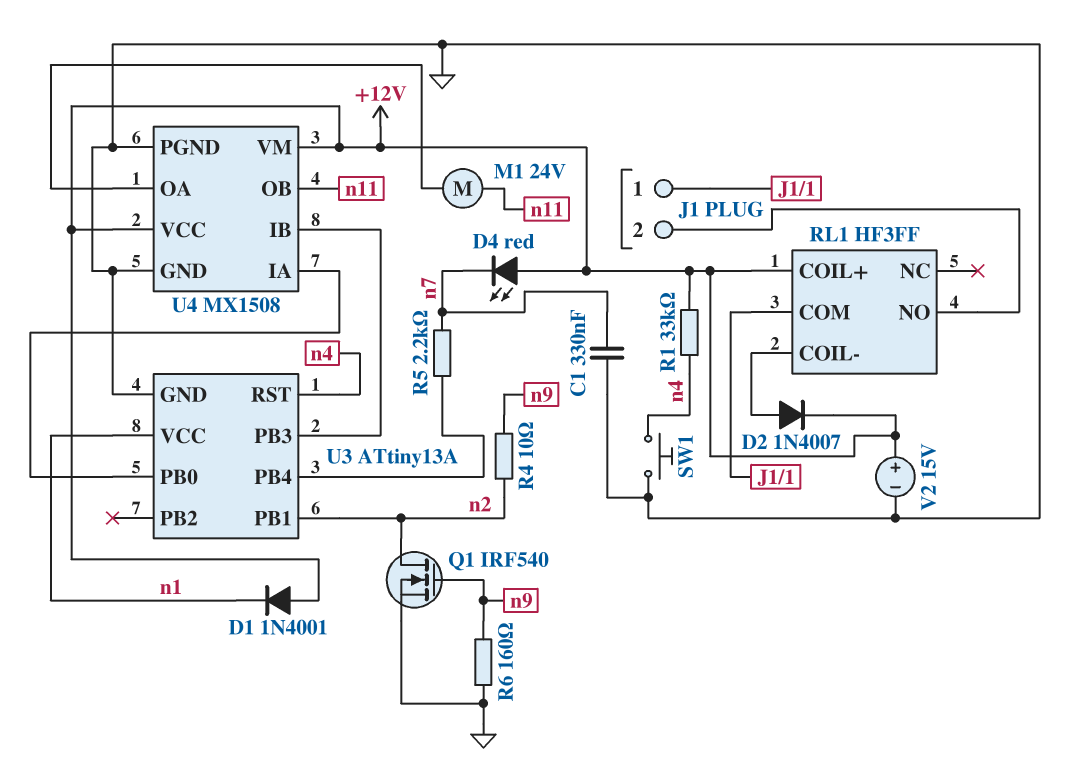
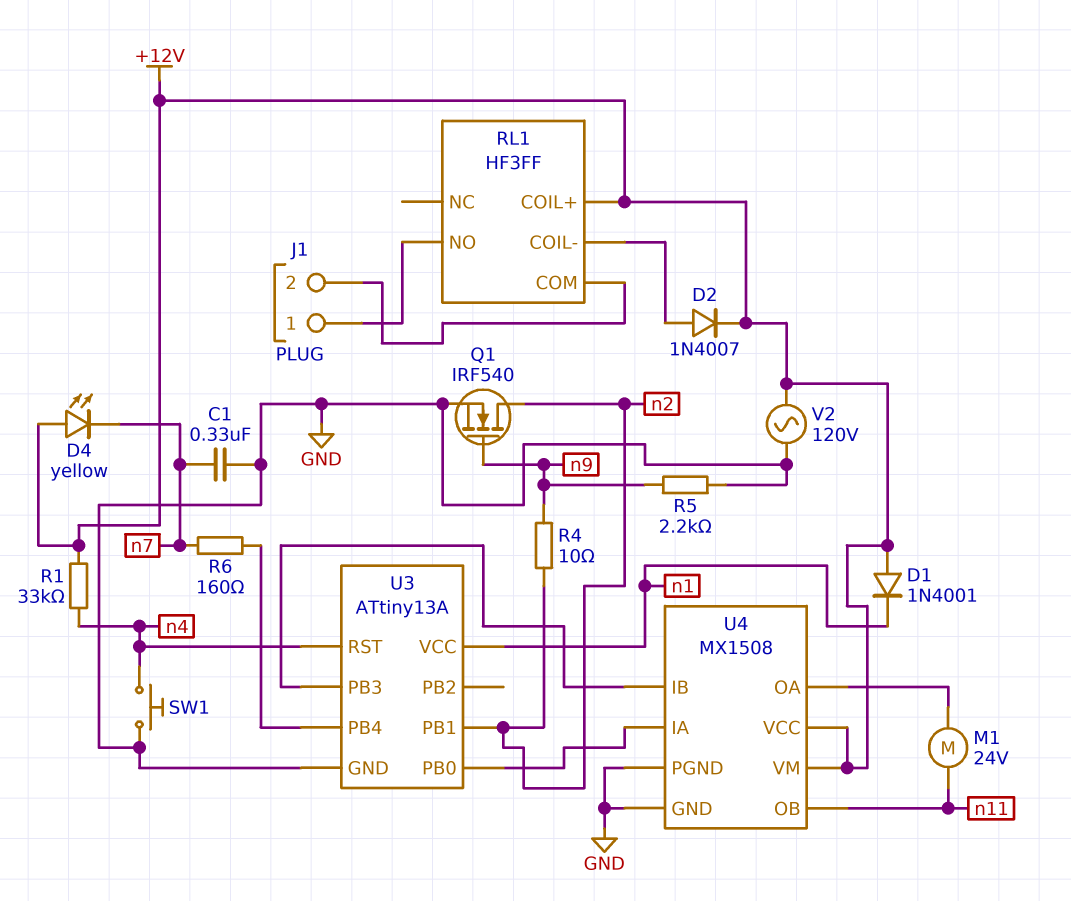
D4: LED red (A +12V, K n7) -> LED yellow (A +12V, K n7)
R5: 2.2k (U3/PB4, n7) -> 2.2k (GND, n9)
R6: 160 (GND, n9) -> 160 (U3/PB4, n7)
RL1 pin COM: J1/1 -> J1/2
RL1 pin NO: J1/2 -> J1/1
V2: 15V (plus +12V, minus GND) -> AC 120V (+12V, GND)

